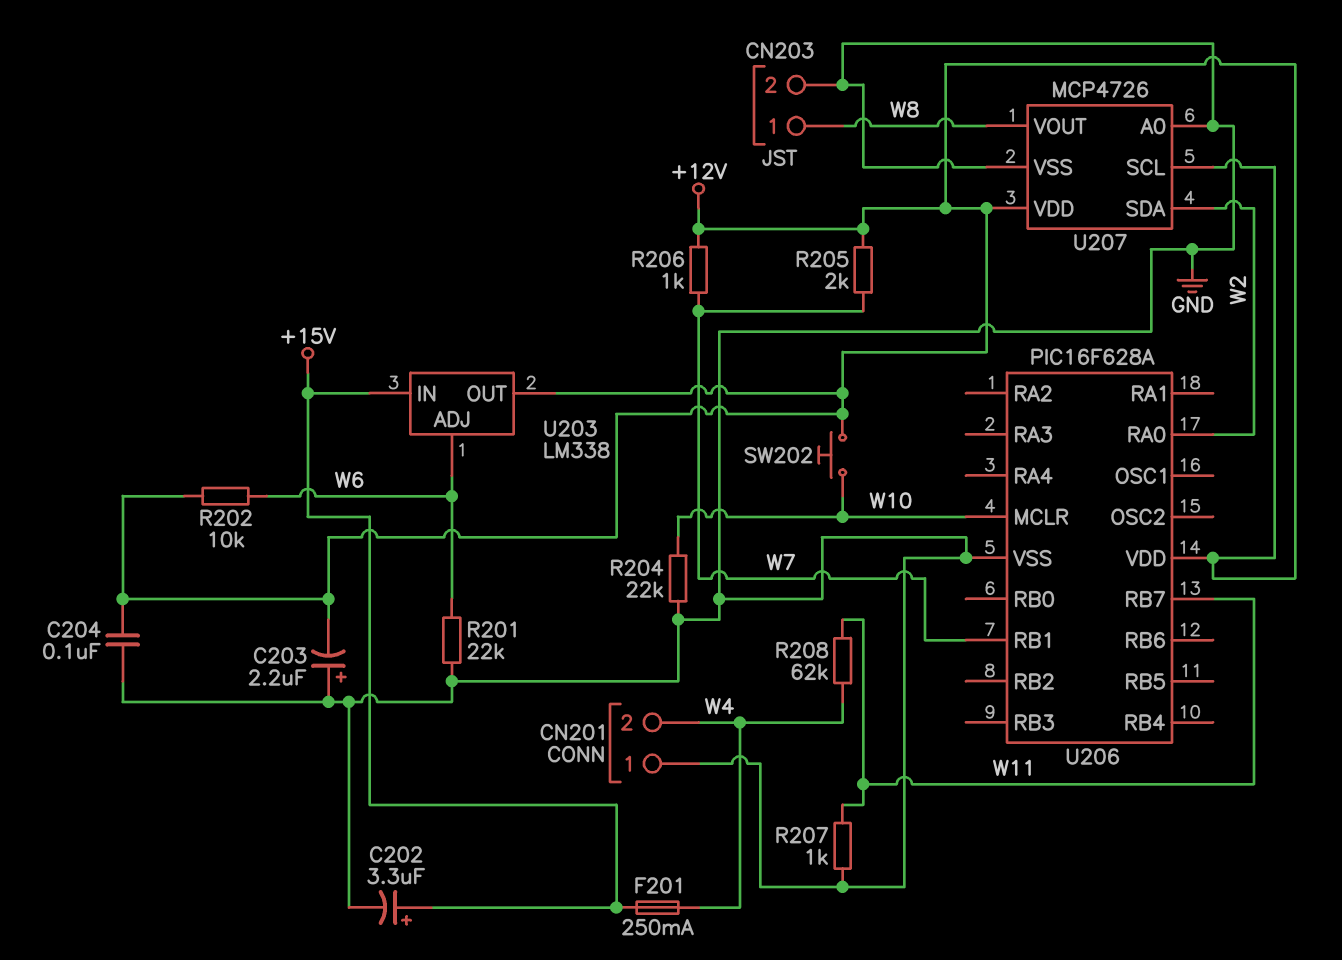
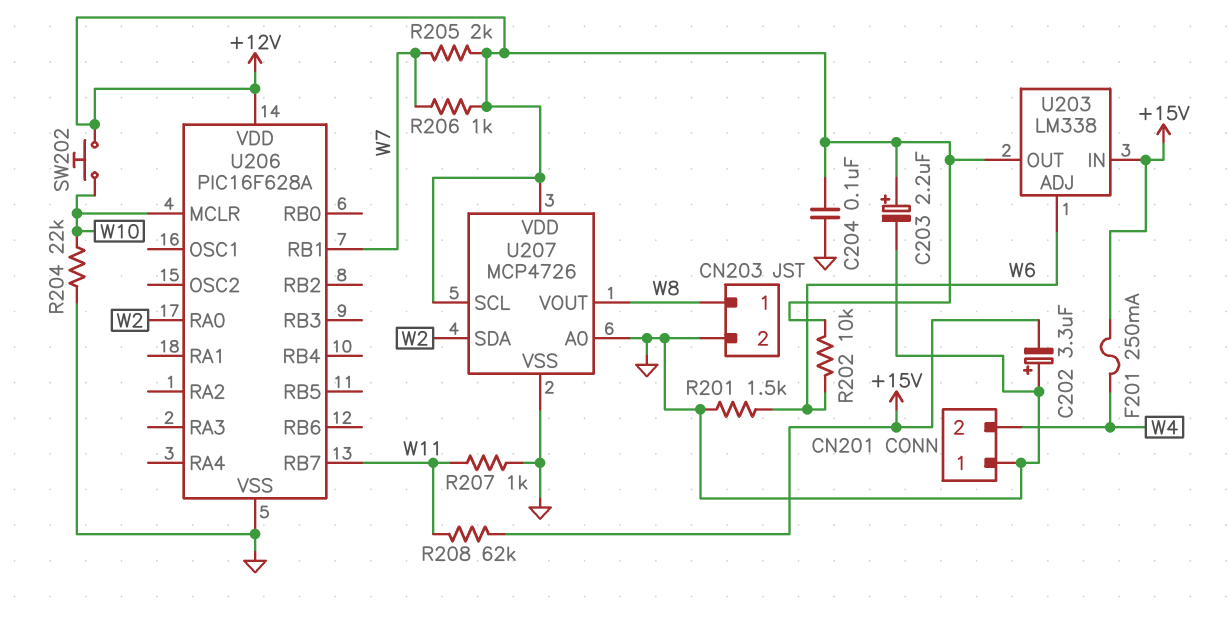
C202: 3.3uF (plus +15V, minus GND) -> 3.3uF (plus GND, minus +15V)
C203: 2.2uF (plus GND, minus +12V) -> 2.2uF (plus +12V, minus GND)
R201: 22k (GND, W6) -> 1.5k (GND, W6)
R208: 62k (W4, W11) -> 62k (+15V, W11)

